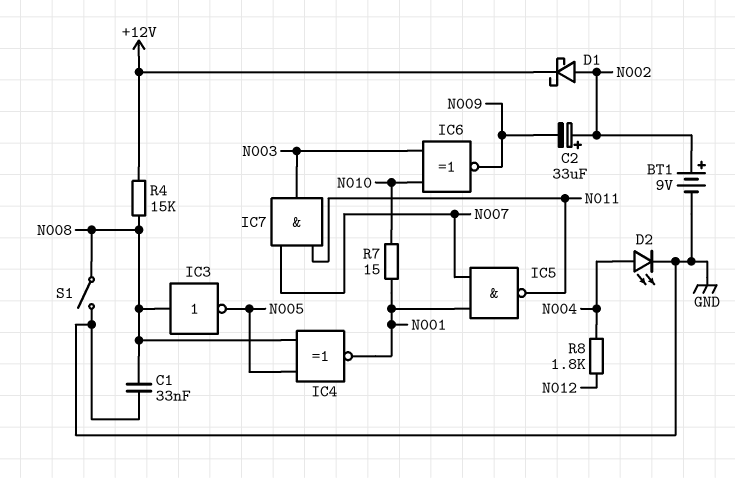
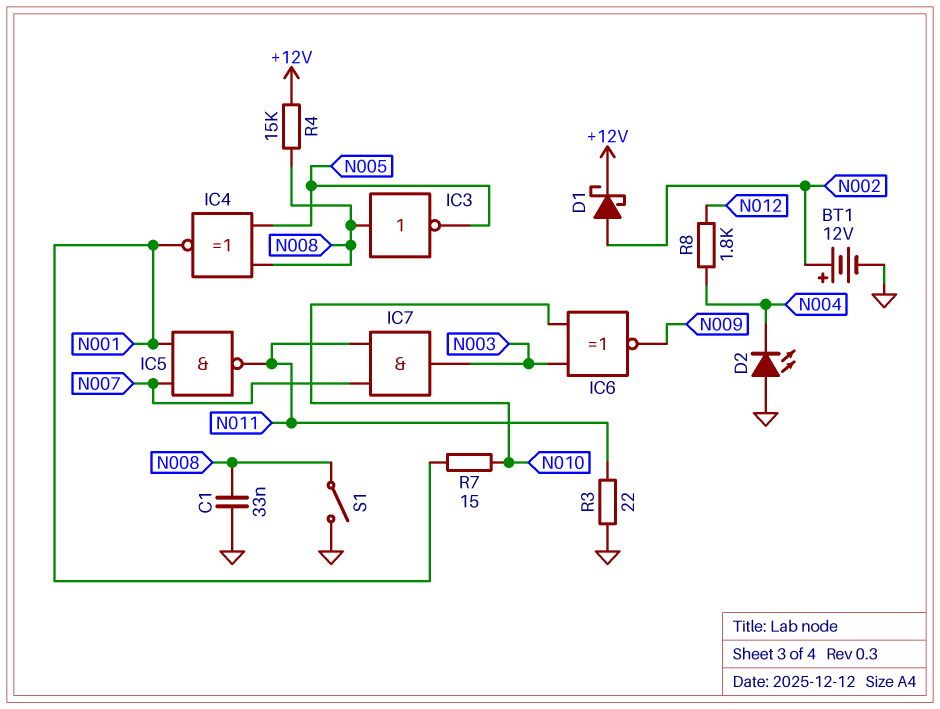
BT1: 9V (plus N002, minus GND) -> 12V (plus N002, minus GND)
C2: 33uF (plus N002, minus N009) -> none
D2: LED (A N004, K GND) -> LED (A GND, K N004)
R3: none -> 22 (GND, N011)

